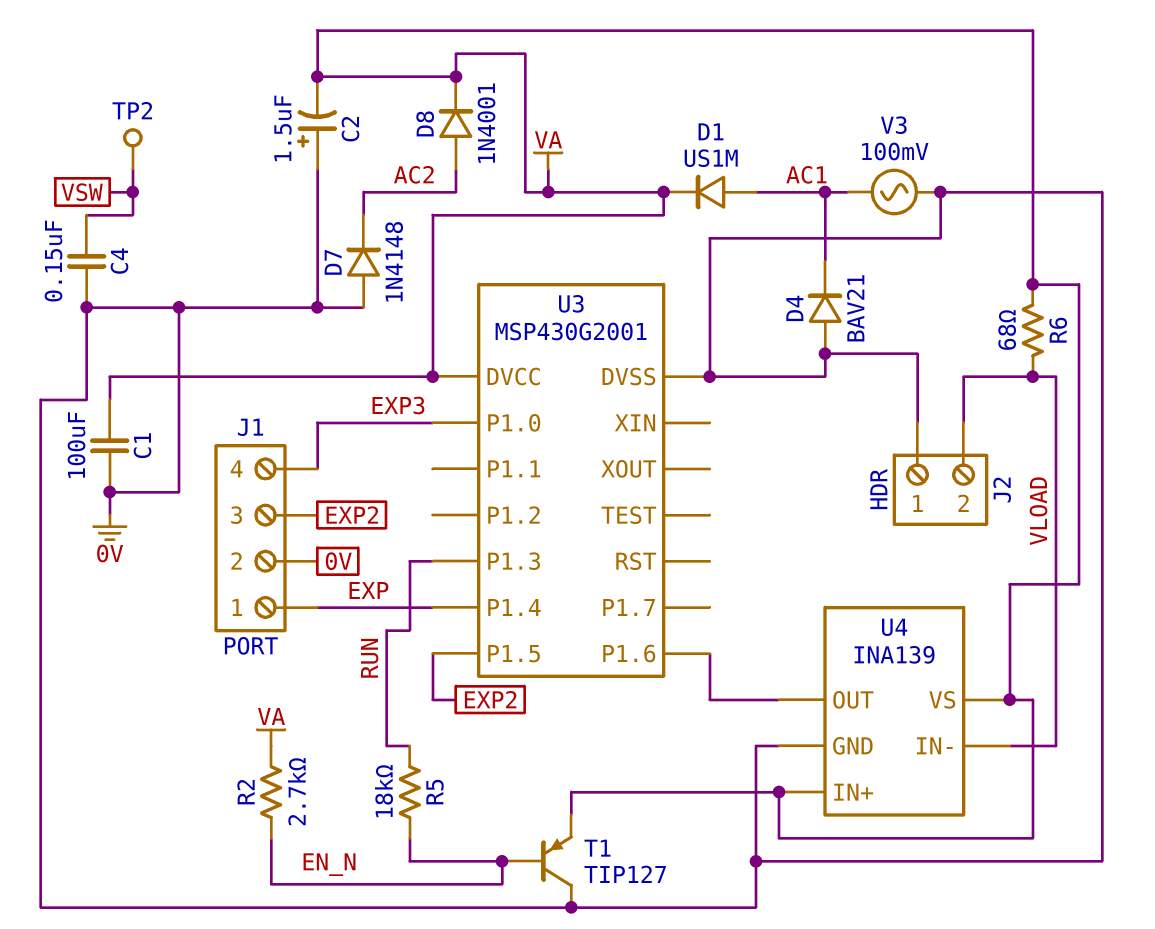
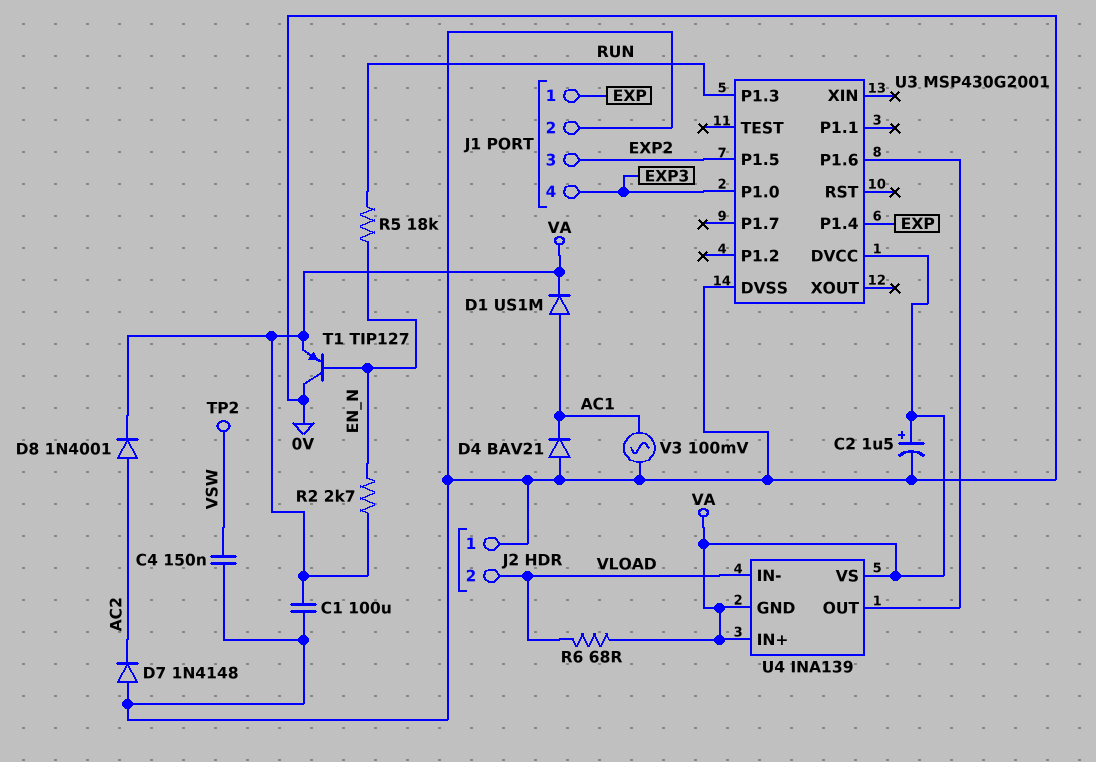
C2: 1.5uF (plus 0V, minus VA) -> 1.5uF (plus VA, minus 0V)
U4 pin GND: 0V -> VA

